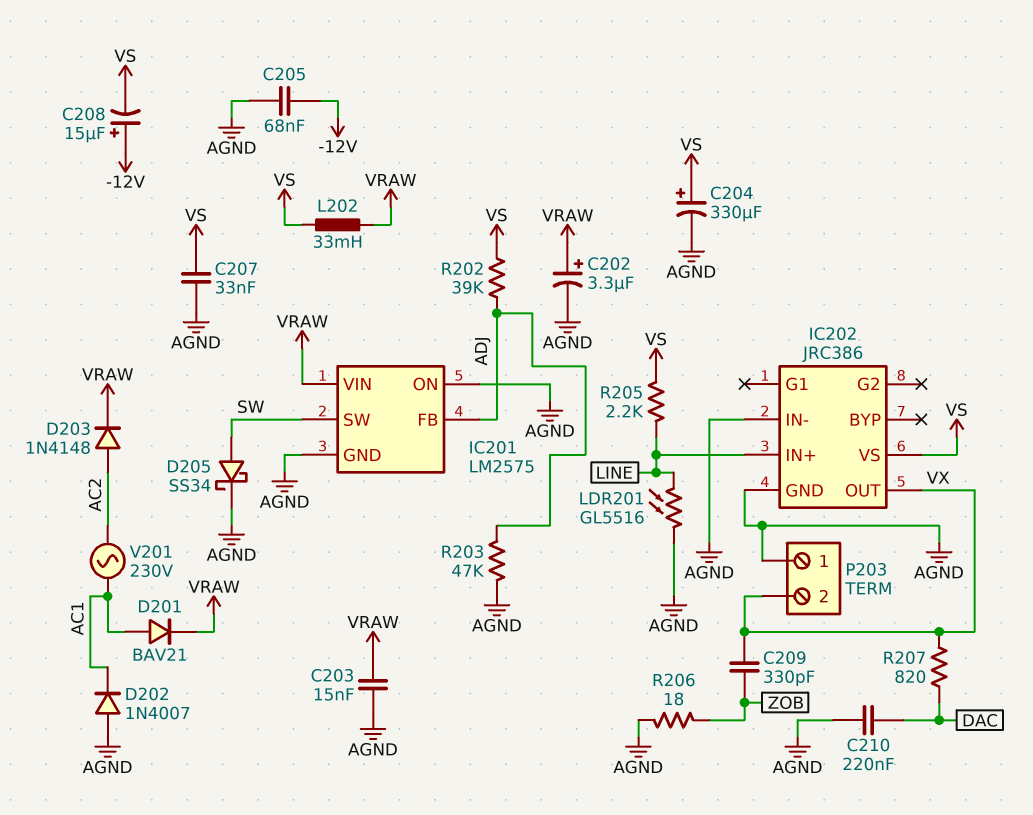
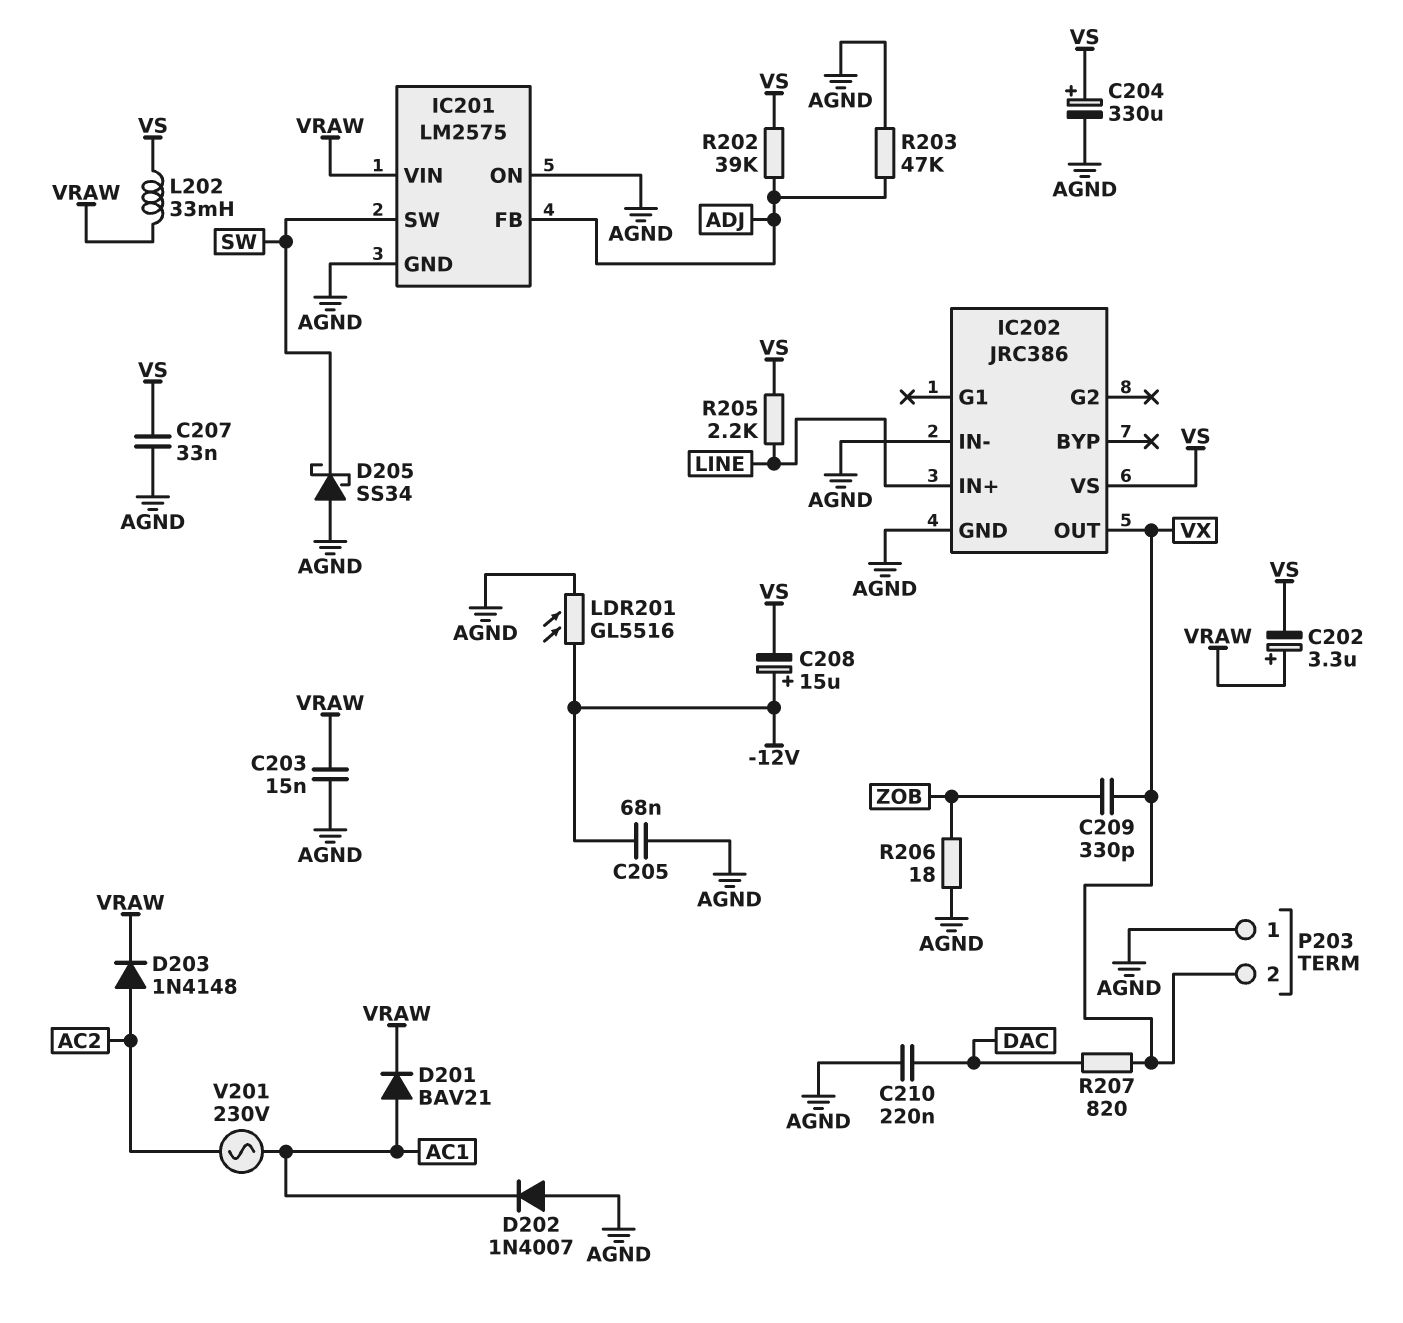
C202: 3.3uF (plus VRAW, minus AGND) -> 3.3uF (plus VRAW, minus VS)
D205: schottky SS34 (A SW, K AGND) -> schottky SS34 (A AGND, K SW)
LDR201: GL5516 (AGND, LINE) -> GL5516 (-12V, AGND)

